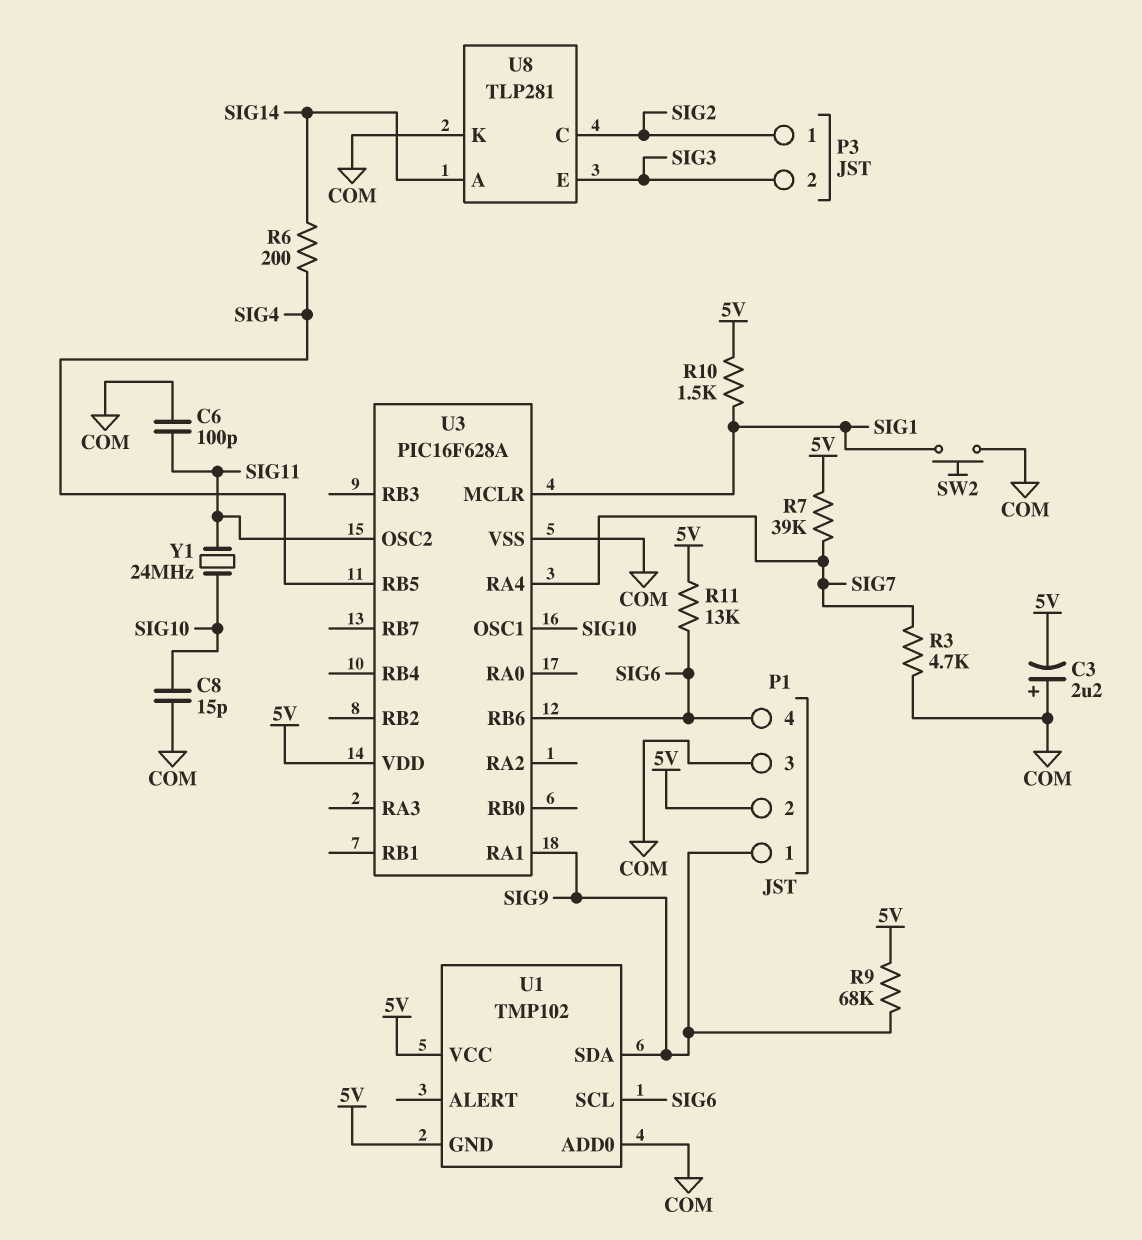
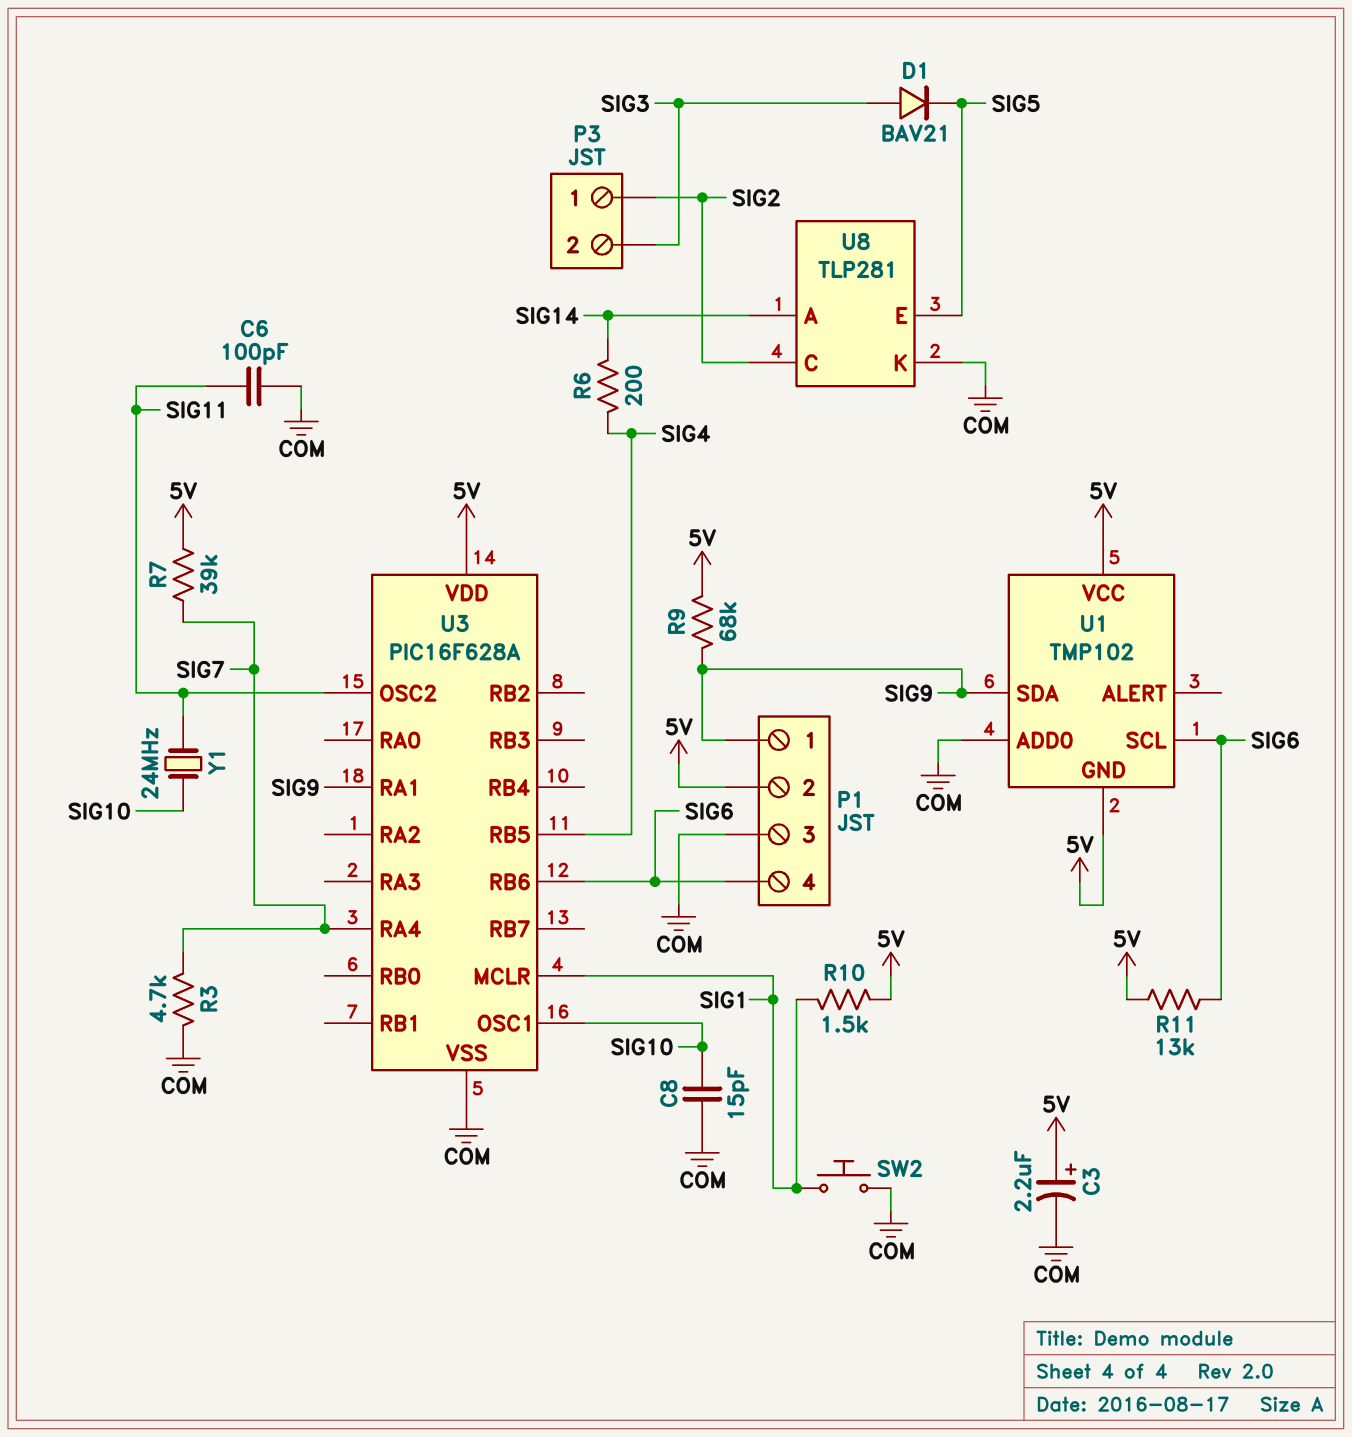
C3: 2.2uF (plus COM, minus 5V) -> 2.2uF (plus 5V, minus COM)
D1: none -> diode BAV21 (A SIG3, K SIG5)
U8 pin E: SIG3 -> SIG5

